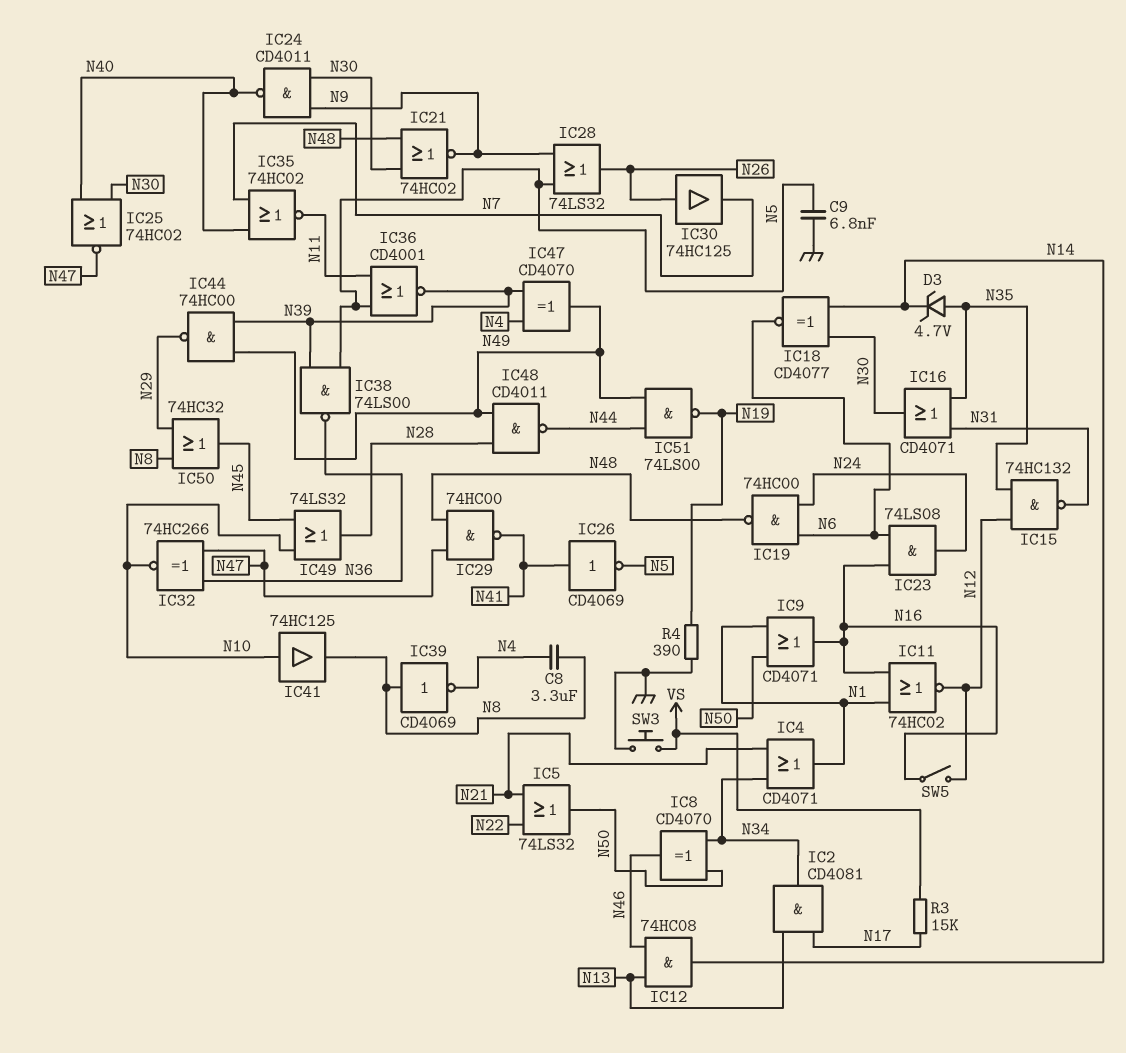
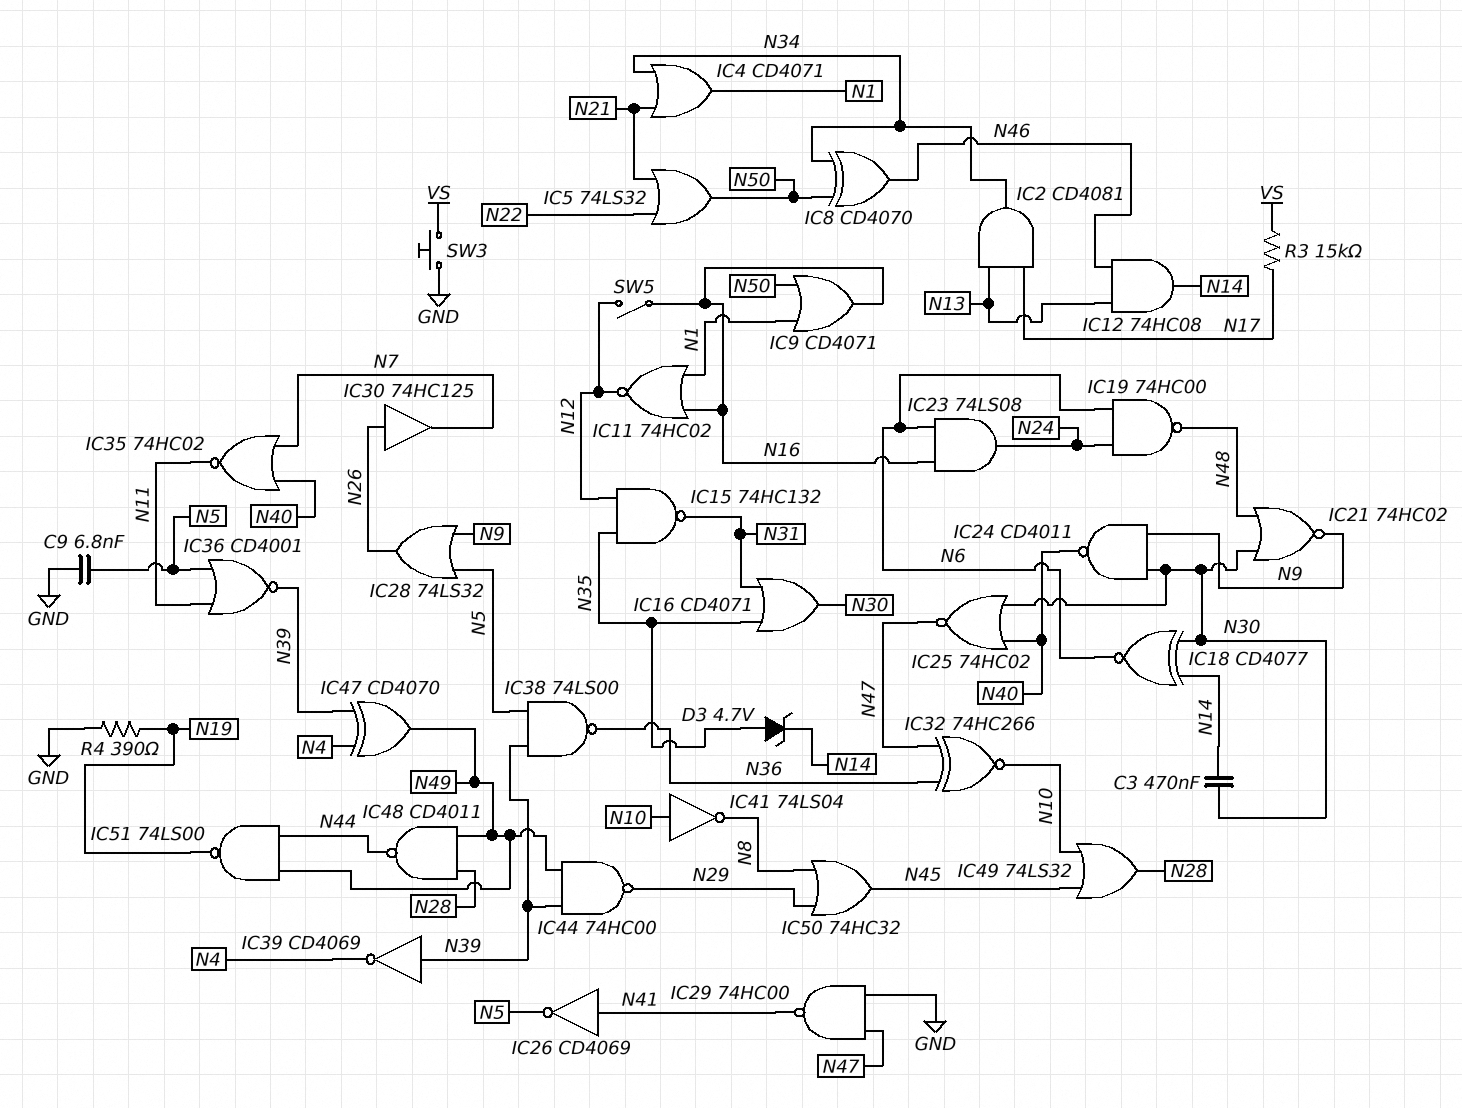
C3: none -> 470nF (N14, N30)
C8: 3.3uF (N4, N8) -> none
IC29: NAND 74HC00 (in N47, in N48, out N41) -> NAND 74HC00 (in GND, in N47, out N41)
IC39: NOT CD4069 (in N8, out N4) -> NOT CD4069 (in N39, out N4)
IC41: buffer 74HC125 (in N10, out N8) -> NOT 74LS04 (in N10, out N8)

